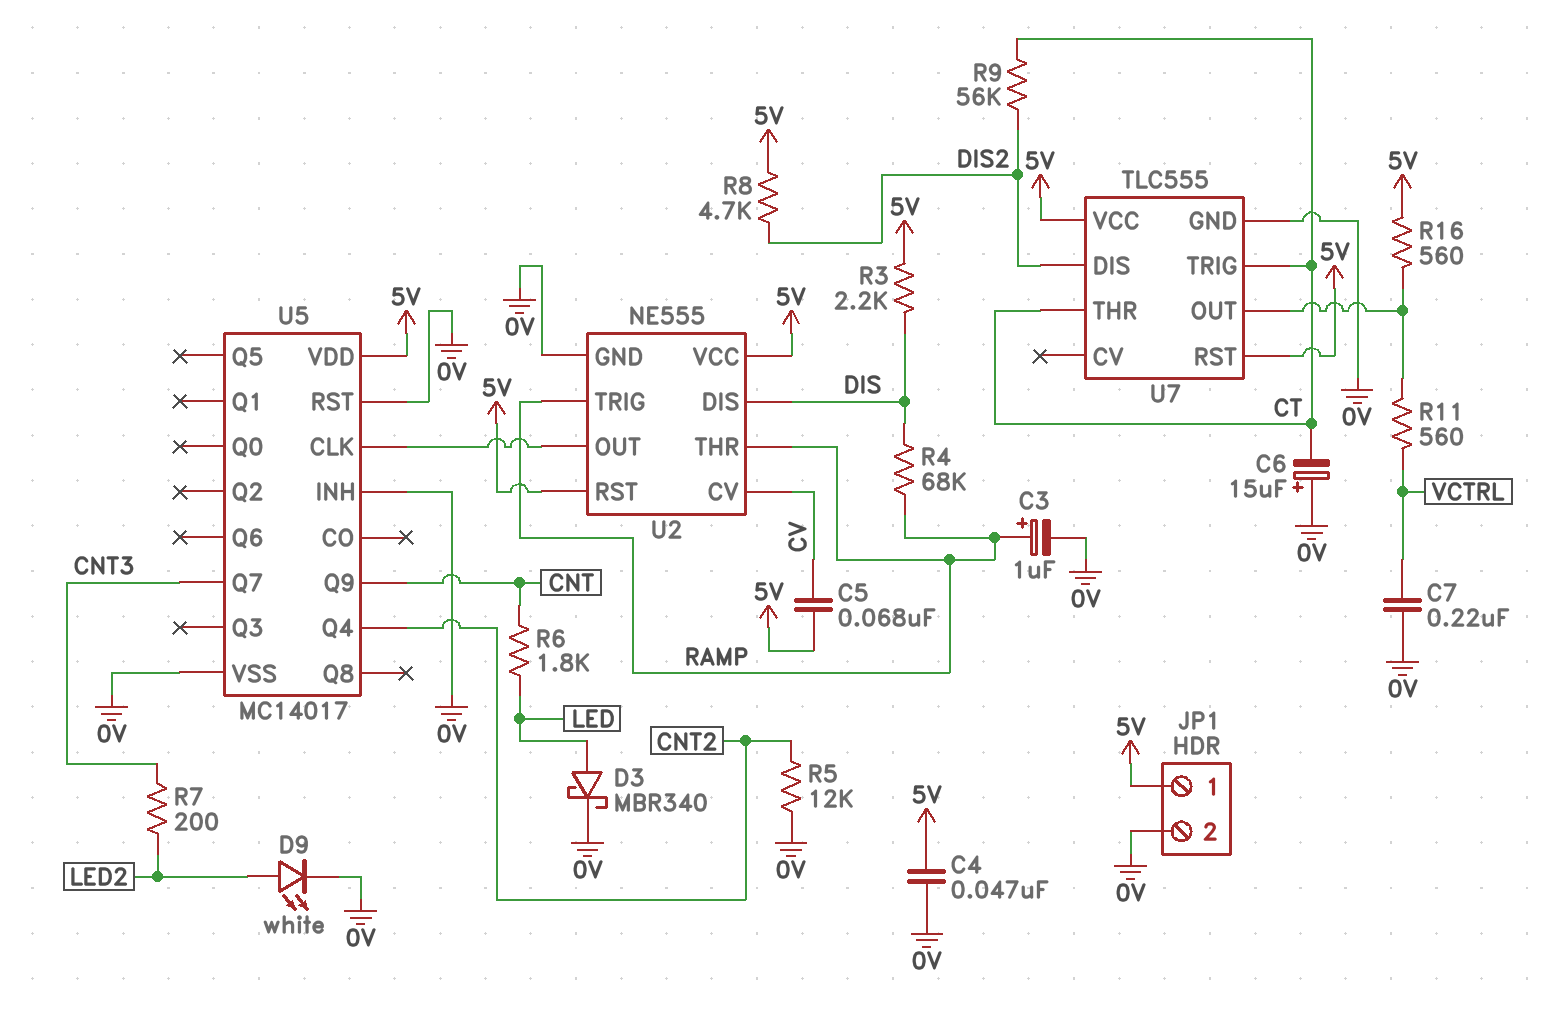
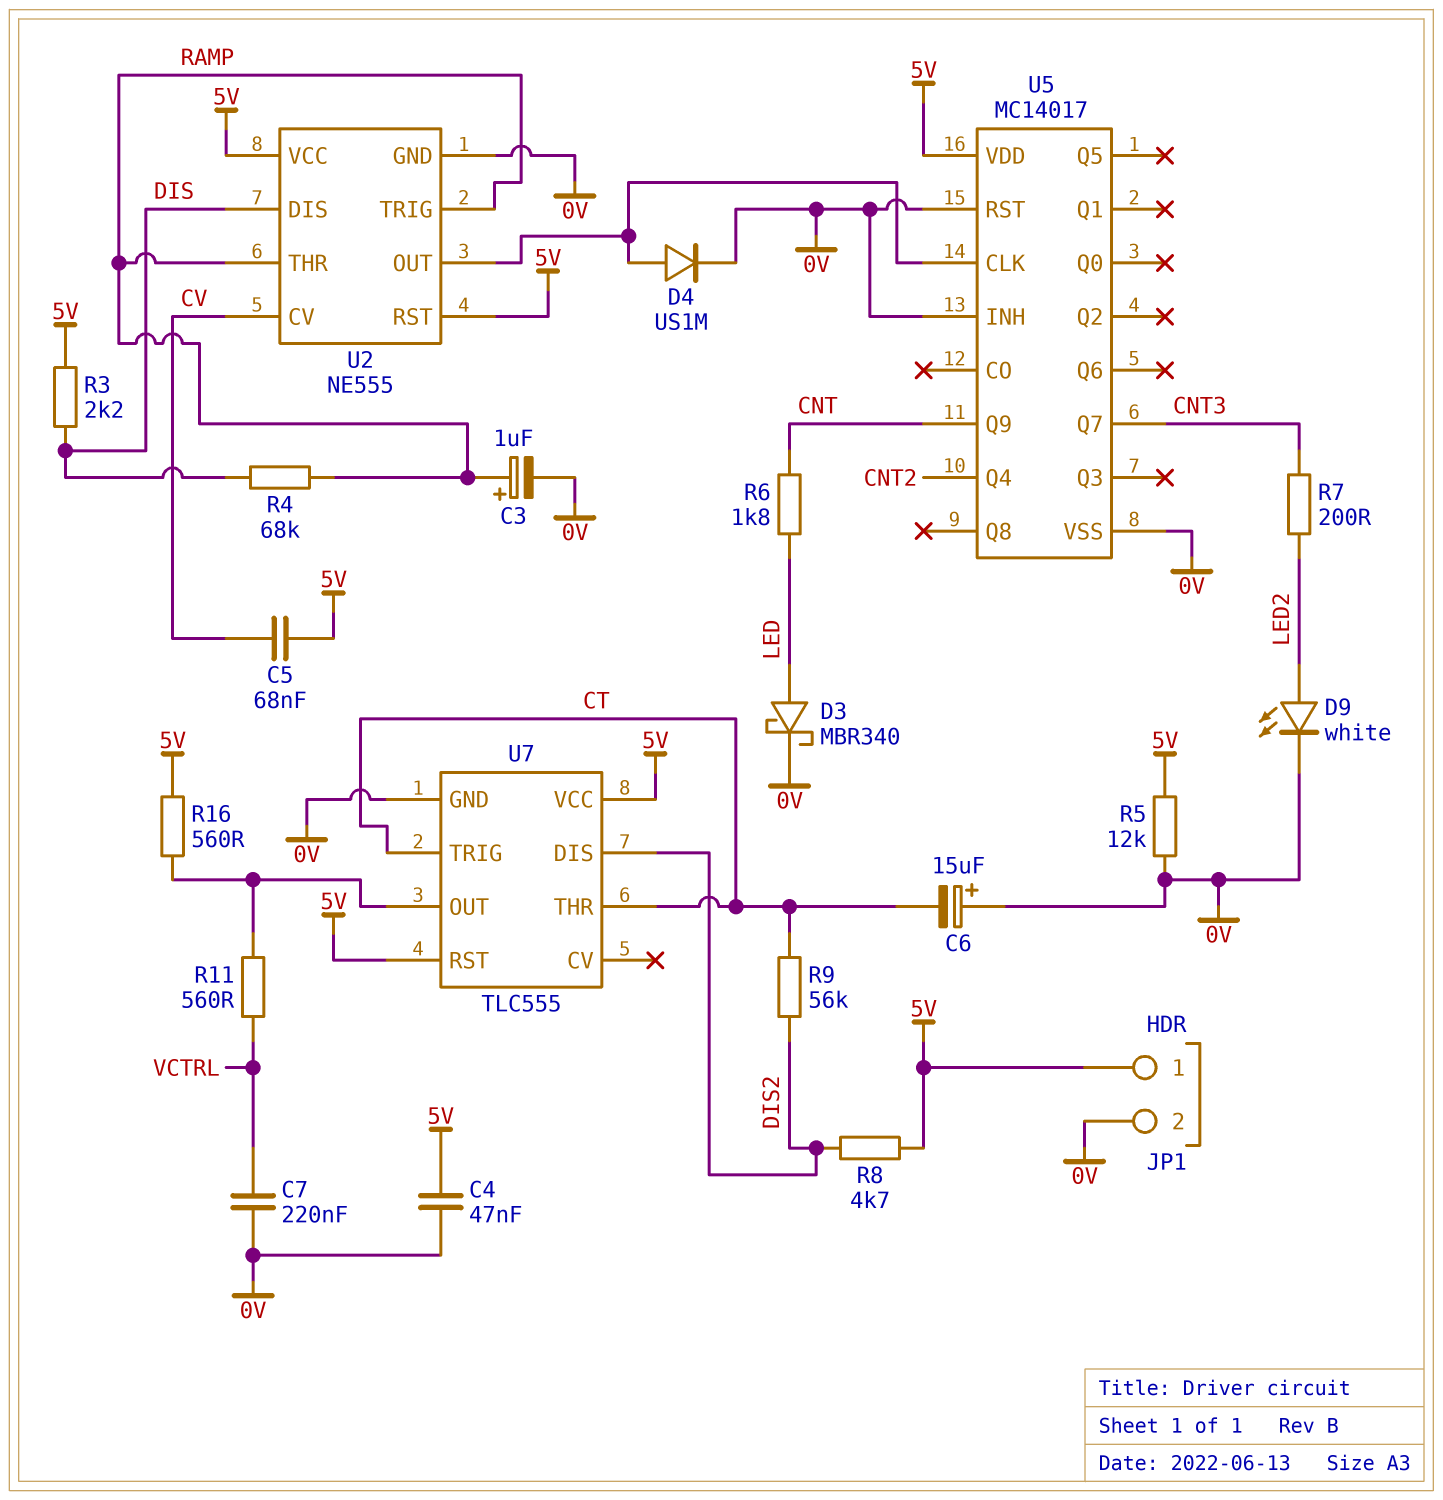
D4: none -> diode US1M (A U2/OUT, K 0V)
R5: 12k (0V, CNT2) -> 12k (0V, 5V)

